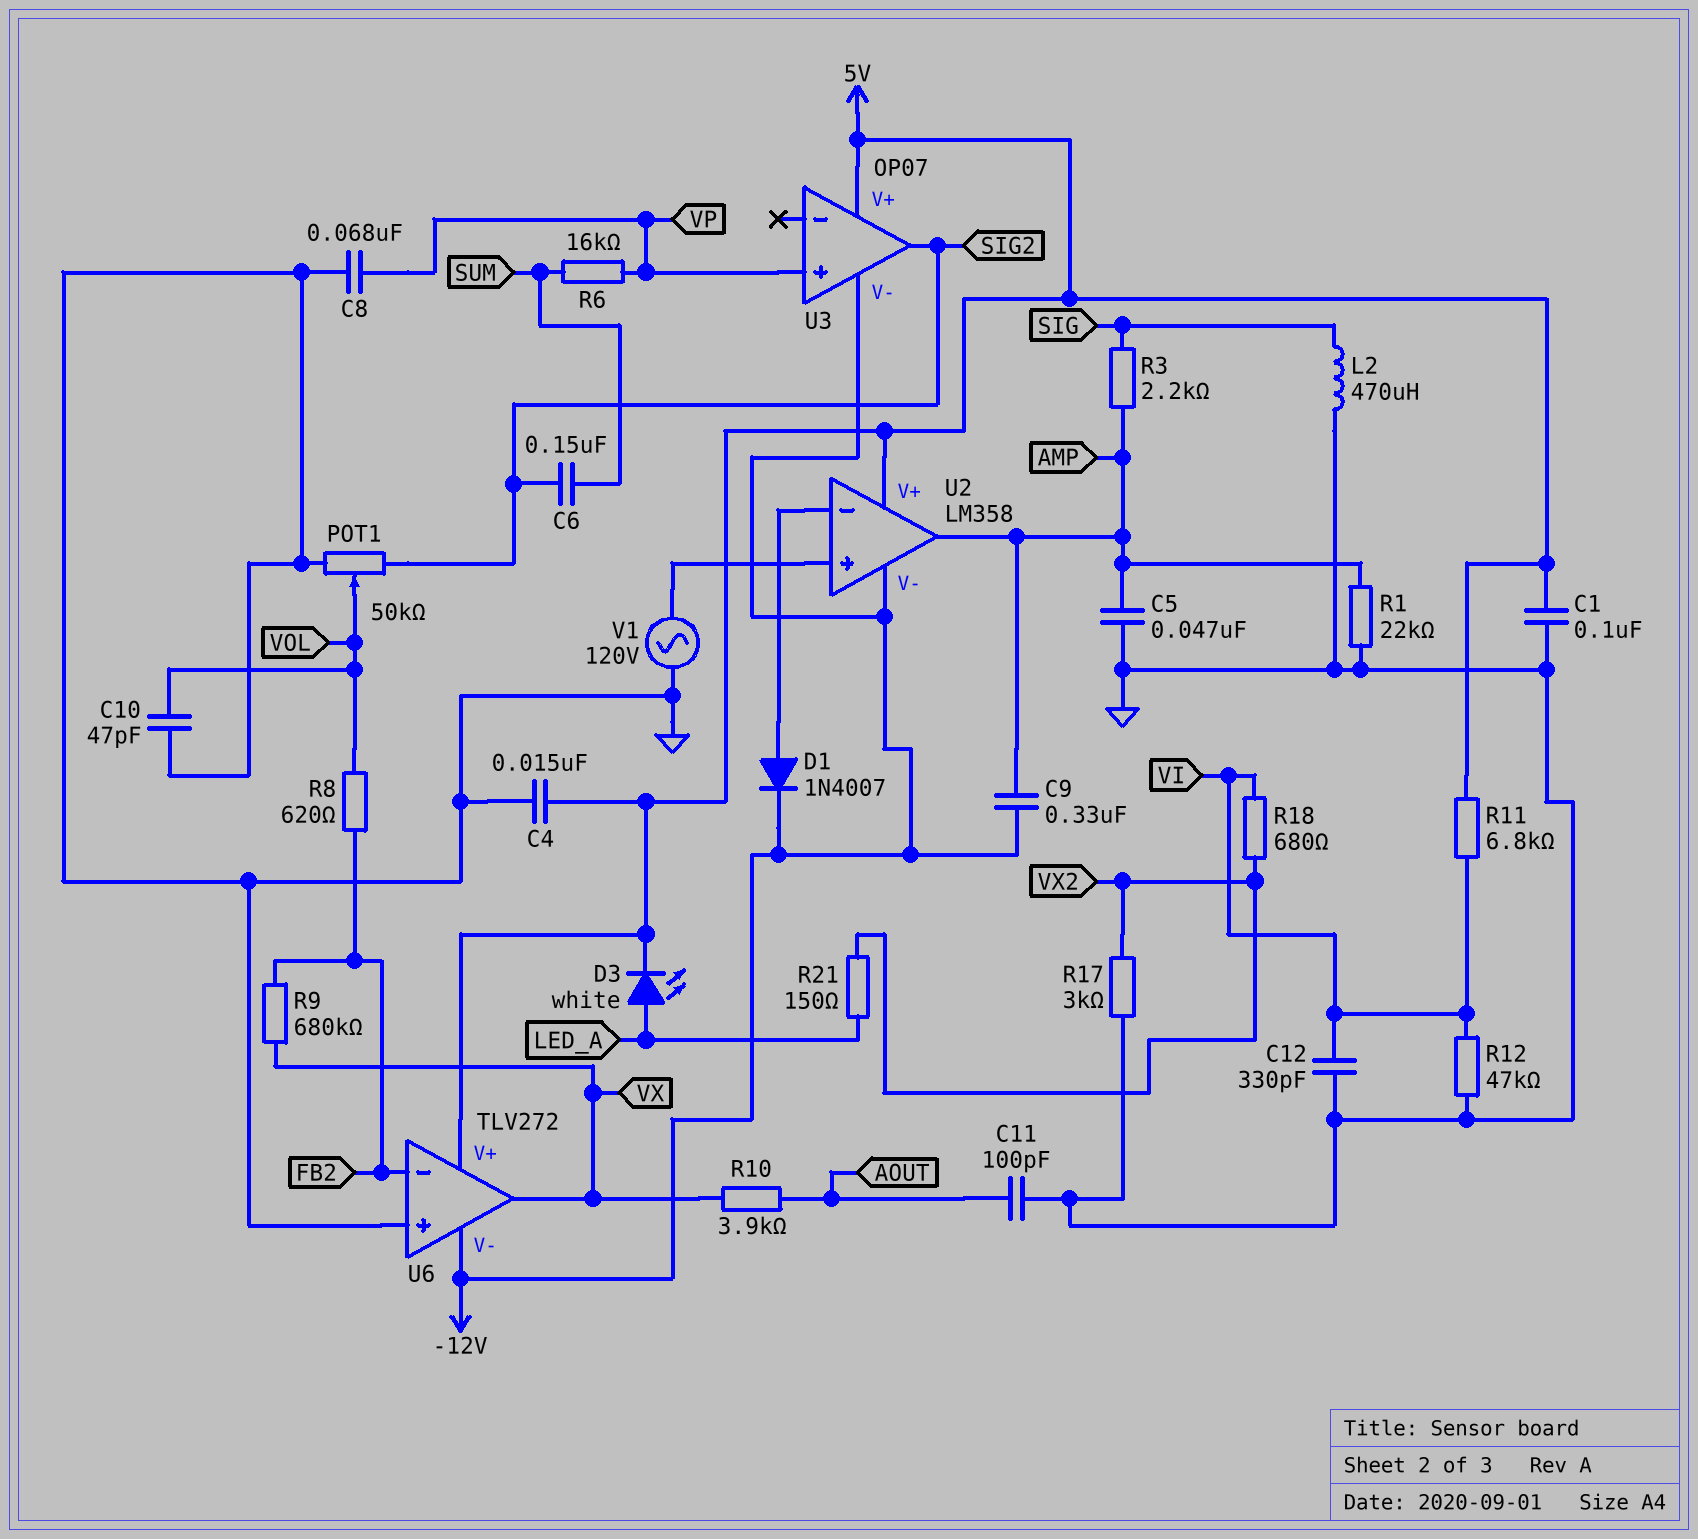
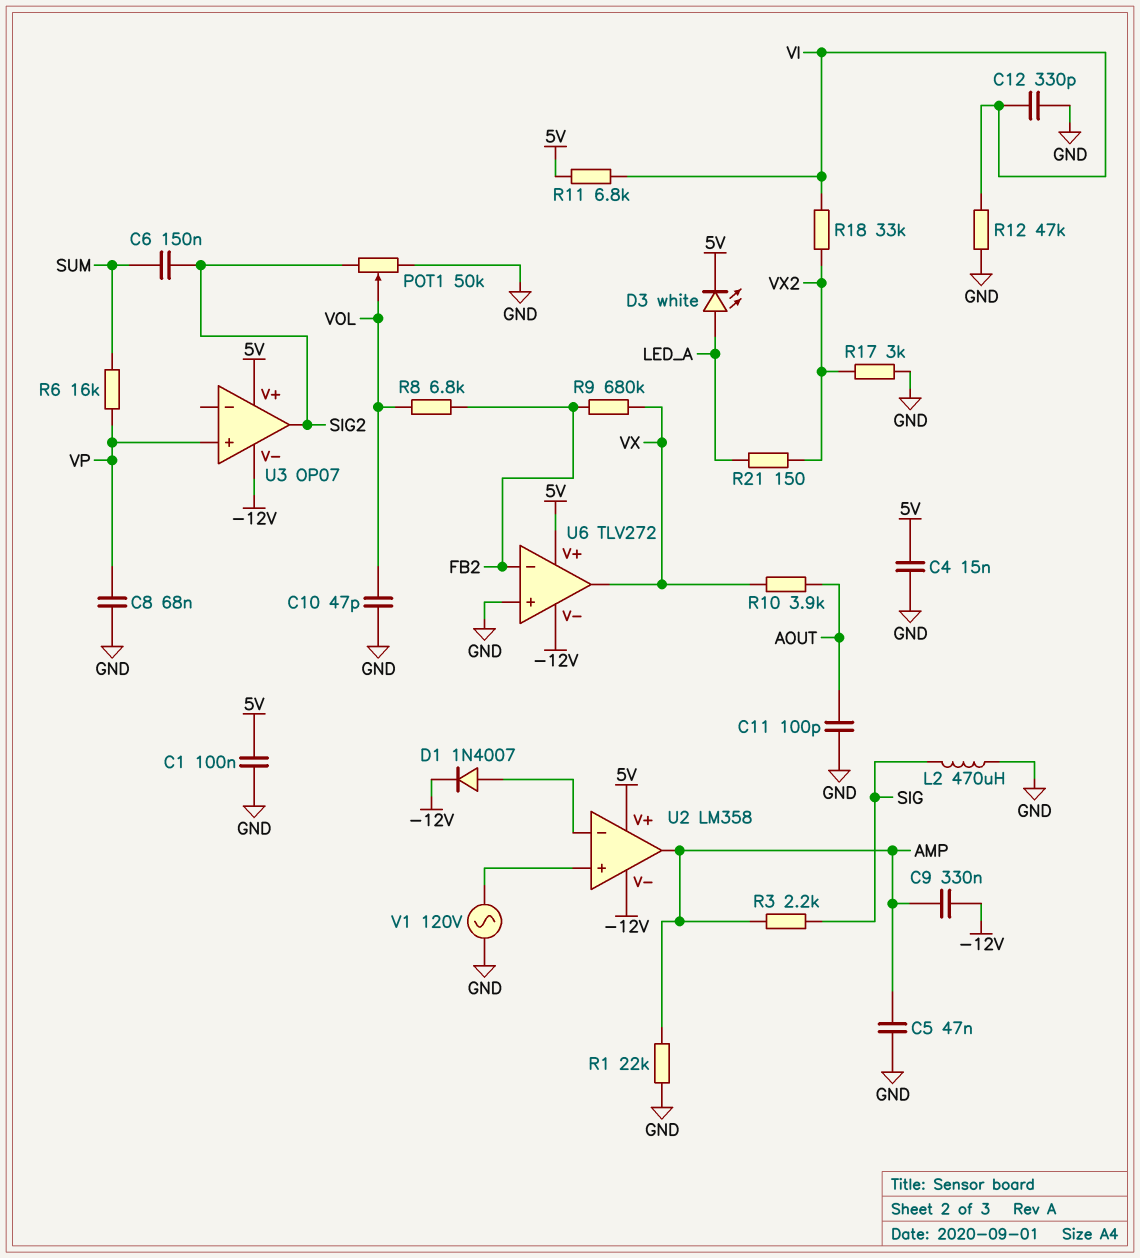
R8: 620 (FB2, VOL) -> 6.8k (FB2, VOL)
R18: 680 (VI, VX2) -> 33k (VI, VX2)

